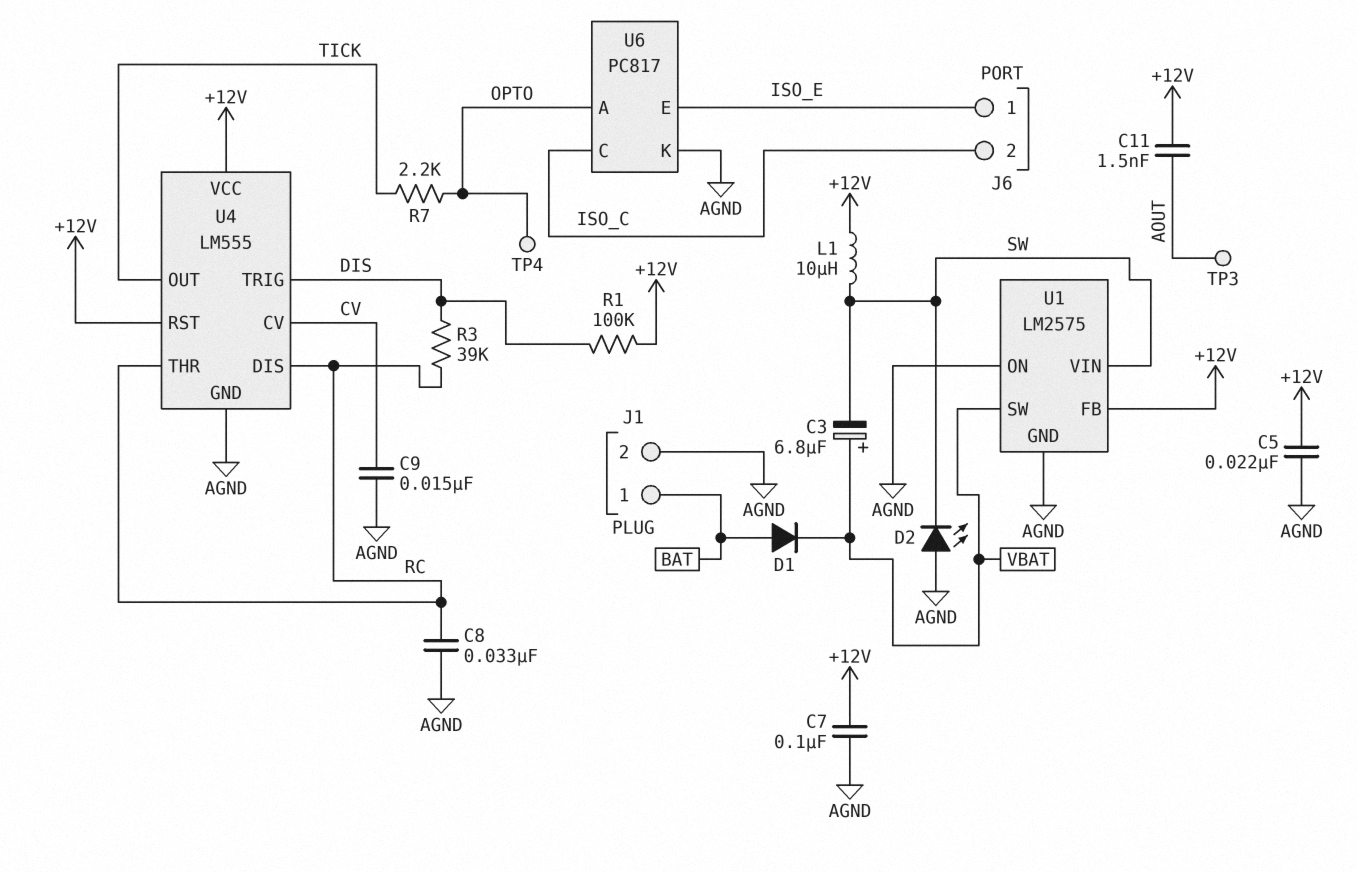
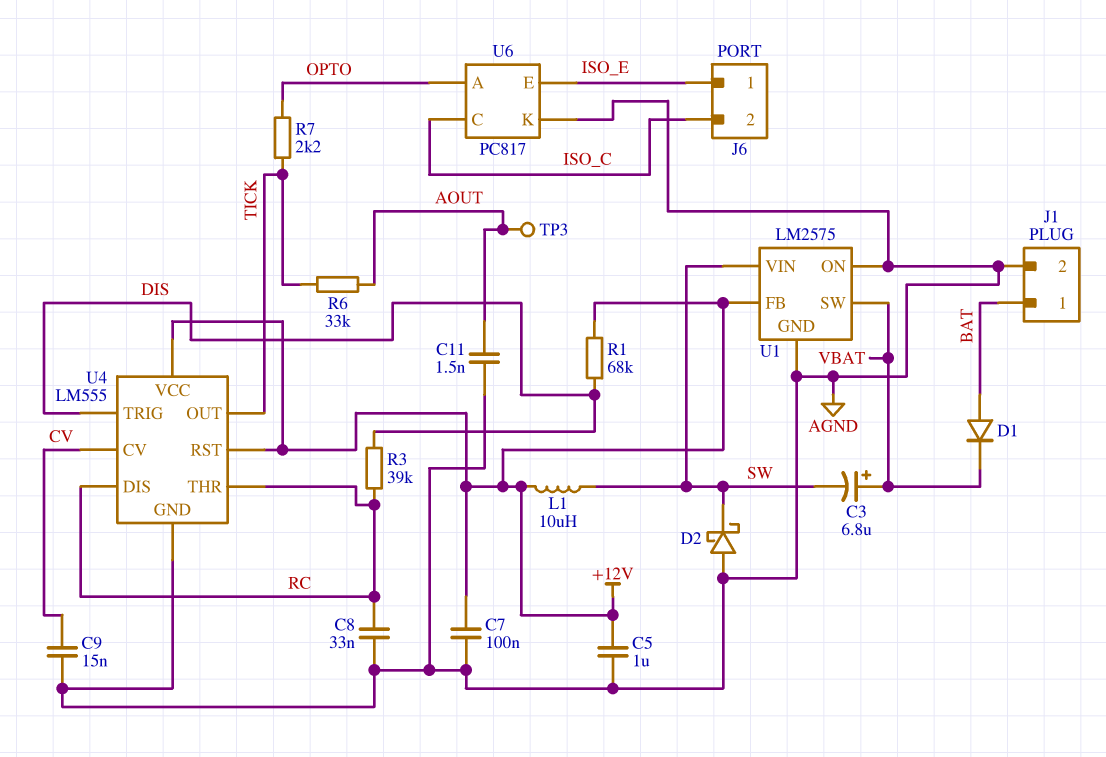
C5: 22nF (+12V, AGND) -> 1uF (+12V, AGND)
C11: 1.5nF (+12V, AOUT) -> 1.5nF (AGND, AOUT)
D2: LED (A AGND, K SW) -> schottky (A AGND, K SW)
R1: 100k (+12V, DIS) -> 68k (+12V, DIS)
R6: none -> 33k (AOUT, TICK)
TP4: test point (OPTO) -> none

